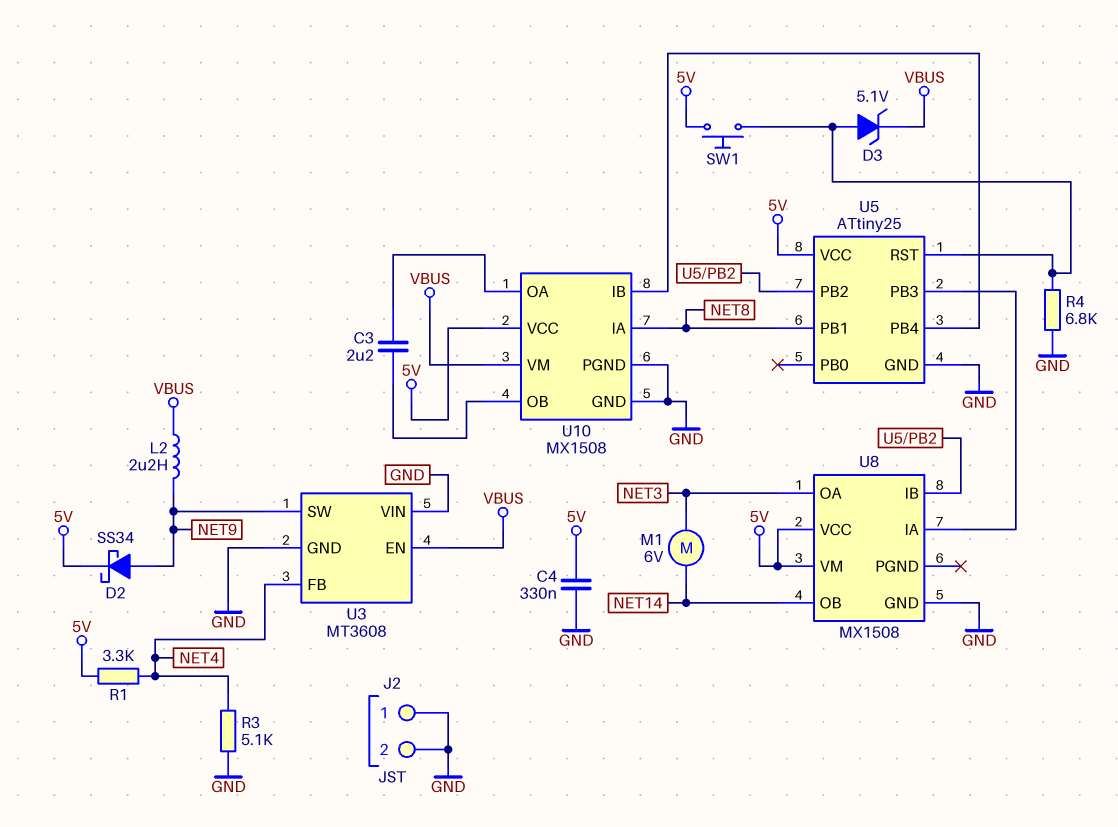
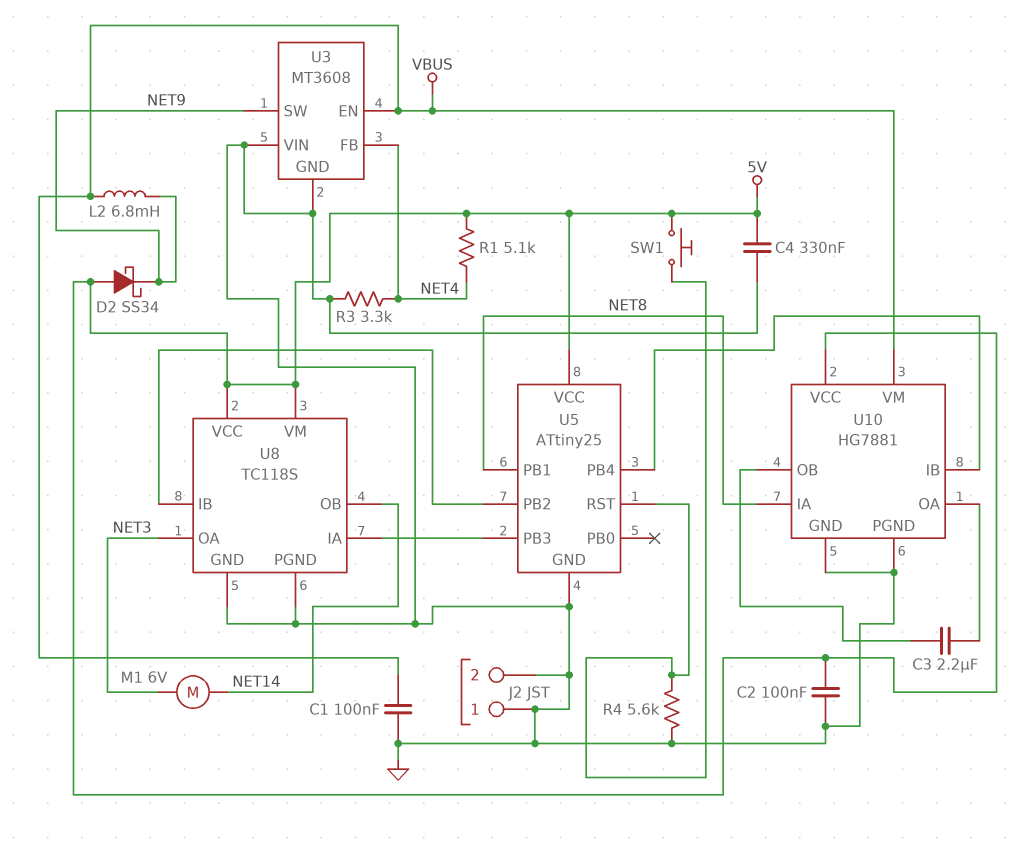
C1: none -> 100nF (GND, VBUS)
C2: none -> 100nF (5V, GND)
D2: schottky SS34 (A NET9, K 5V) -> schottky SS34 (A 5V, K NET9)
D3: zener 5.1V (A U5/RST, K VBUS) -> none
L2: 2.2uH (NET9, VBUS) -> 6.8mH (NET9, VBUS)
R1: 3.3k (5V, NET4) -> 5.1k (5V, NET4)
R3: 5.1k (GND, NET4) -> 3.3k (GND, NET4)
R4: 6.8k (GND, U5/RST) -> 5.6k (GND, U5/RST)
U8: MX1508 -> TC118S
U8 pin PGND: none -> GND
U10: MX1508 -> HG7881

